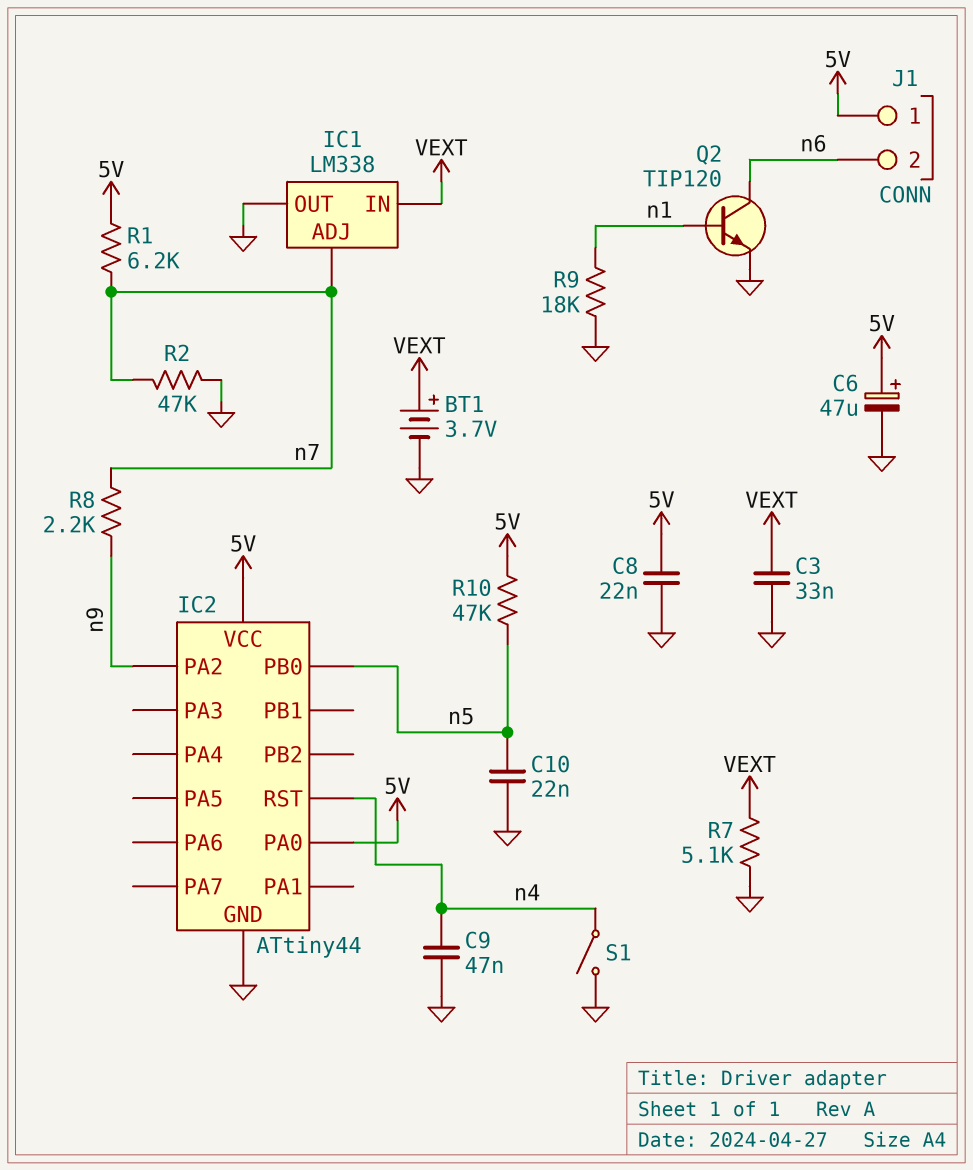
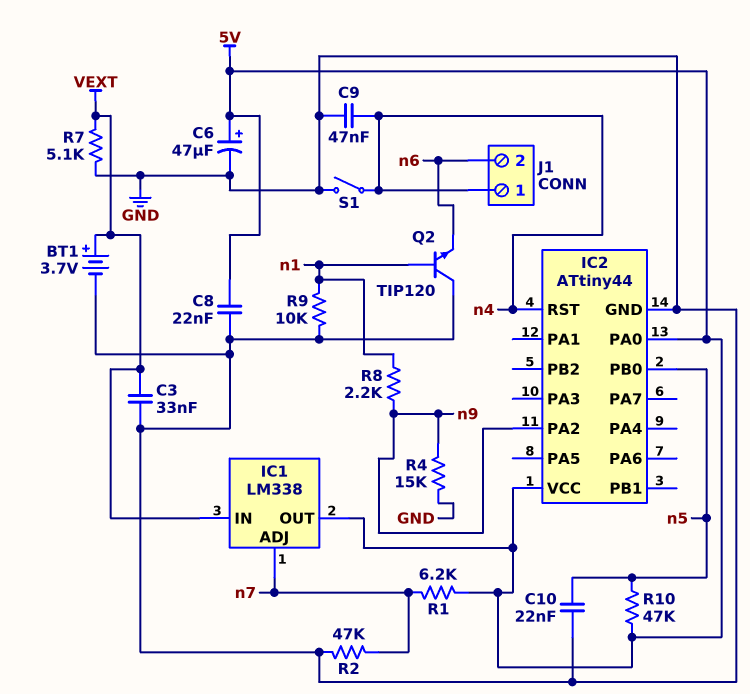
IC1 pin OUT: GND -> 5V
J1 pin 1: 5V -> n4
Q2: NPN TIP120 (B n1, C n6, E GND) -> NPN TIP120 (B n1, C GND, E n6)
R4: none -> 15k (GND, n9)
R8: 2.2k (n7, n9) -> 2.2k (n1, n9)
R9: 18k (GND, n1) -> 10k (GND, n1)

